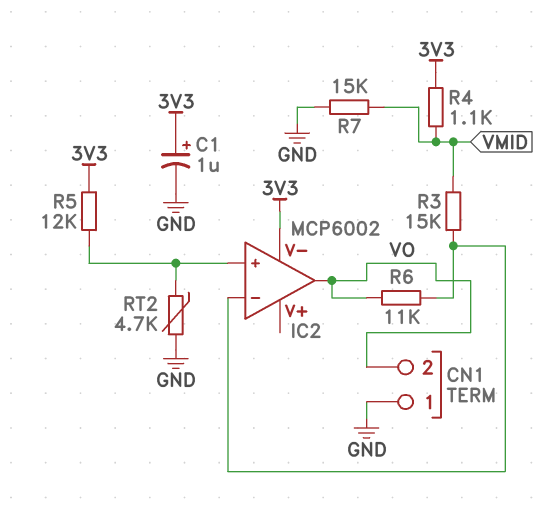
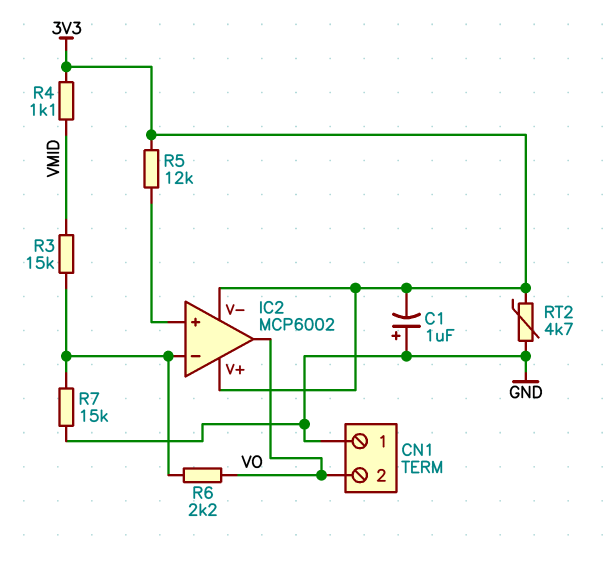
C1: 1uF (plus 3V3, minus GND) -> 1uF (plus GND, minus 3V3)
IC2 pin V+: none -> 3V3
R6: 11k (IC2/in-, VO) -> 2.2k (IC2/in-, VO)
R7: 15k (GND, VMID) -> 15k (GND, IC2/in-)
RT2: 4.7k (GND, IC2/in+) -> 4.7k (3V3, GND)

